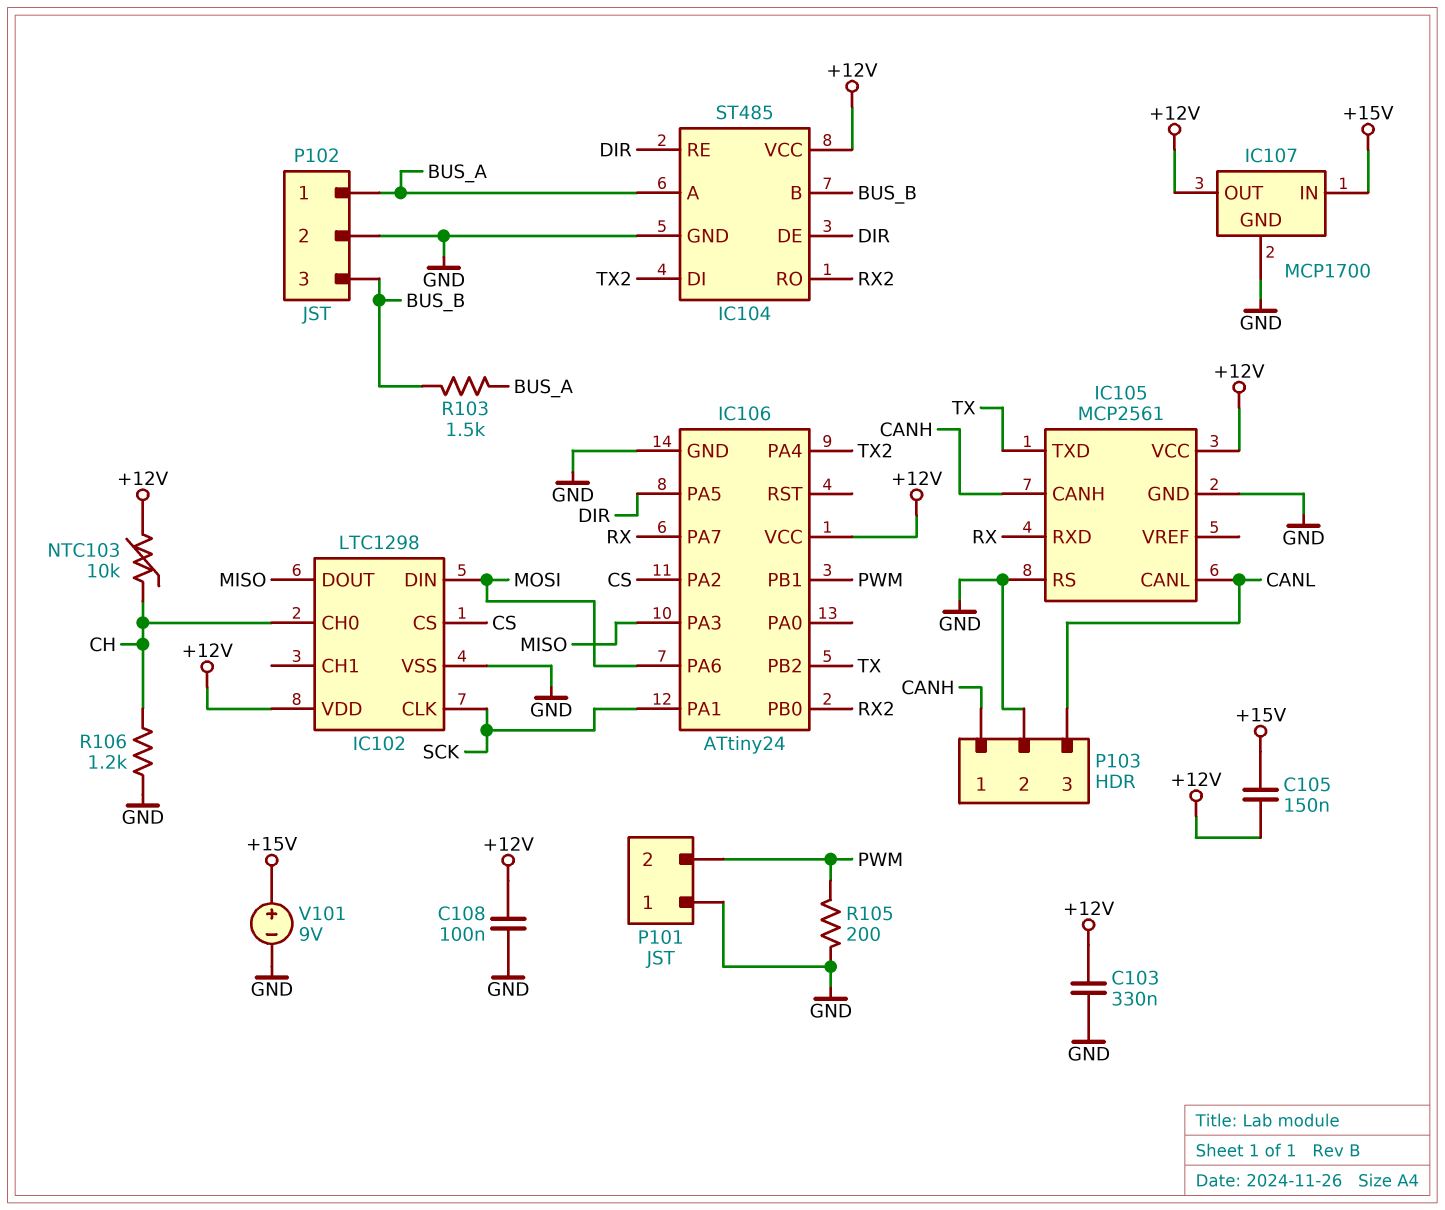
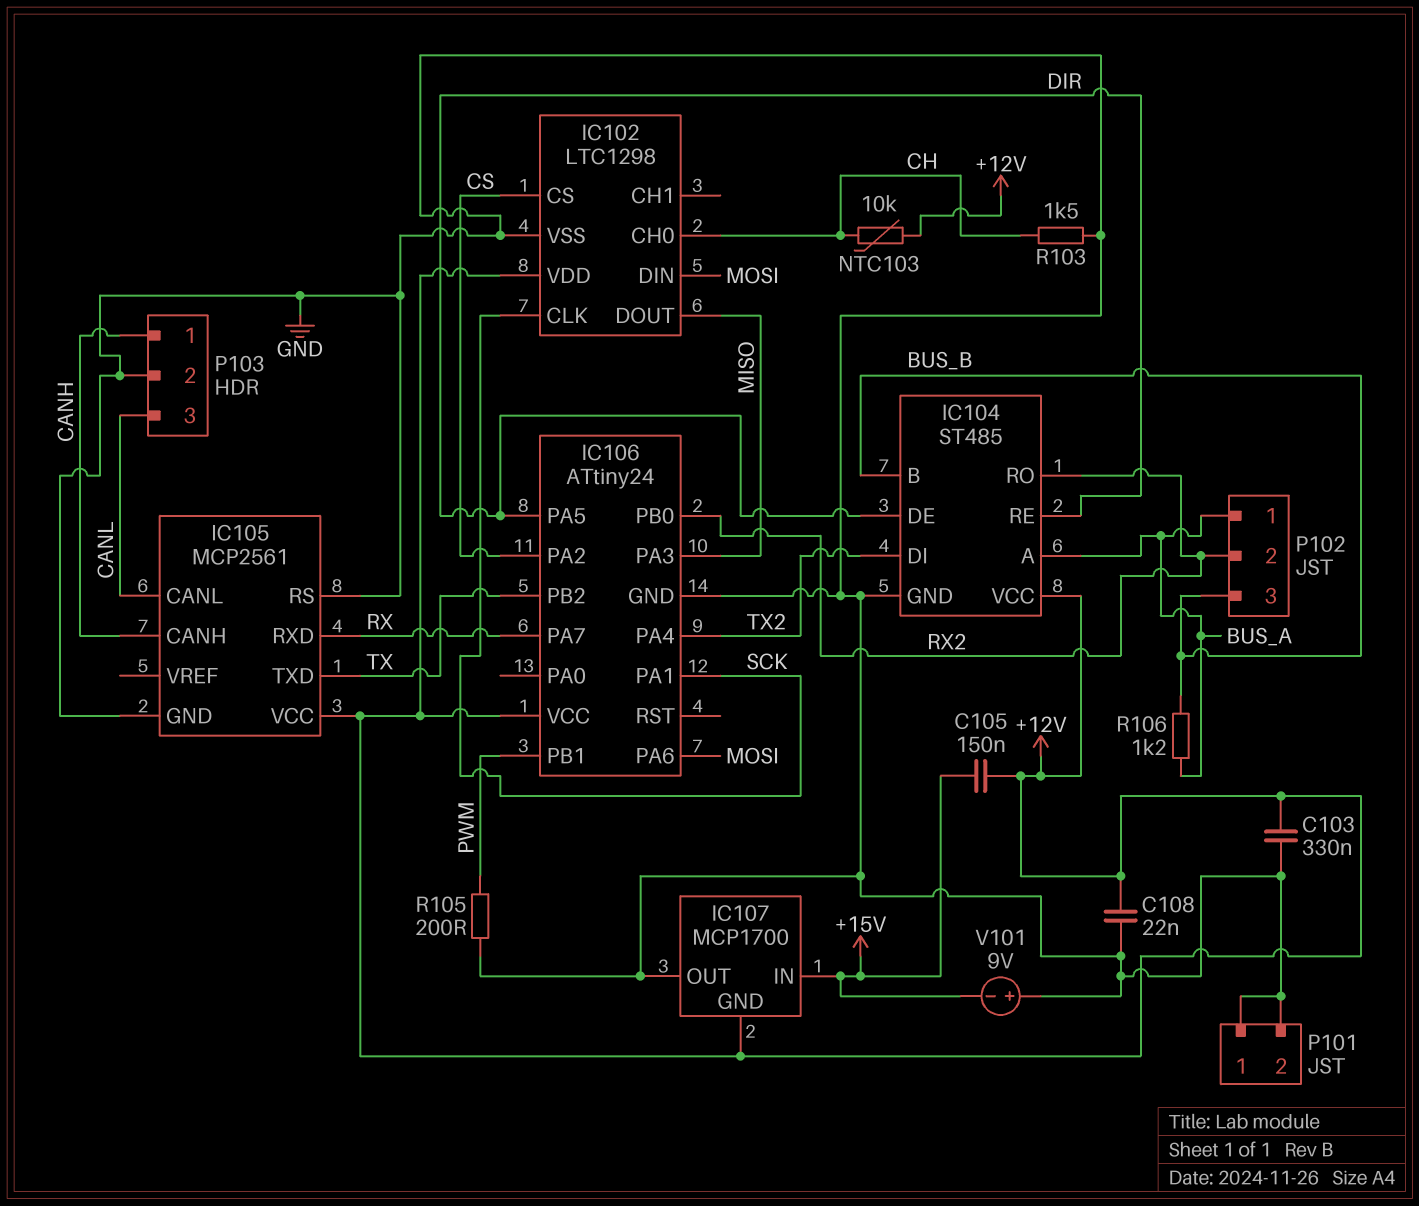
C108: 100nF (+12V, GND) -> 22nF (+12V, GND)
IC107 pin GND: GND -> +12V
IC107 pin OUT: +12V -> GND
P101 pin 2: PWM -> GND
P102 pin 2: GND -> RX2
R103: 1.5k (BUS_A, BUS_B) -> 1.5k (CH, GND)
R106: 1.2k (CH, GND) -> 1.2k (BUS_A, BUS_B)
V101: 9V (plus +15V, minus GND) -> 9V (plus GND, minus +15V)

